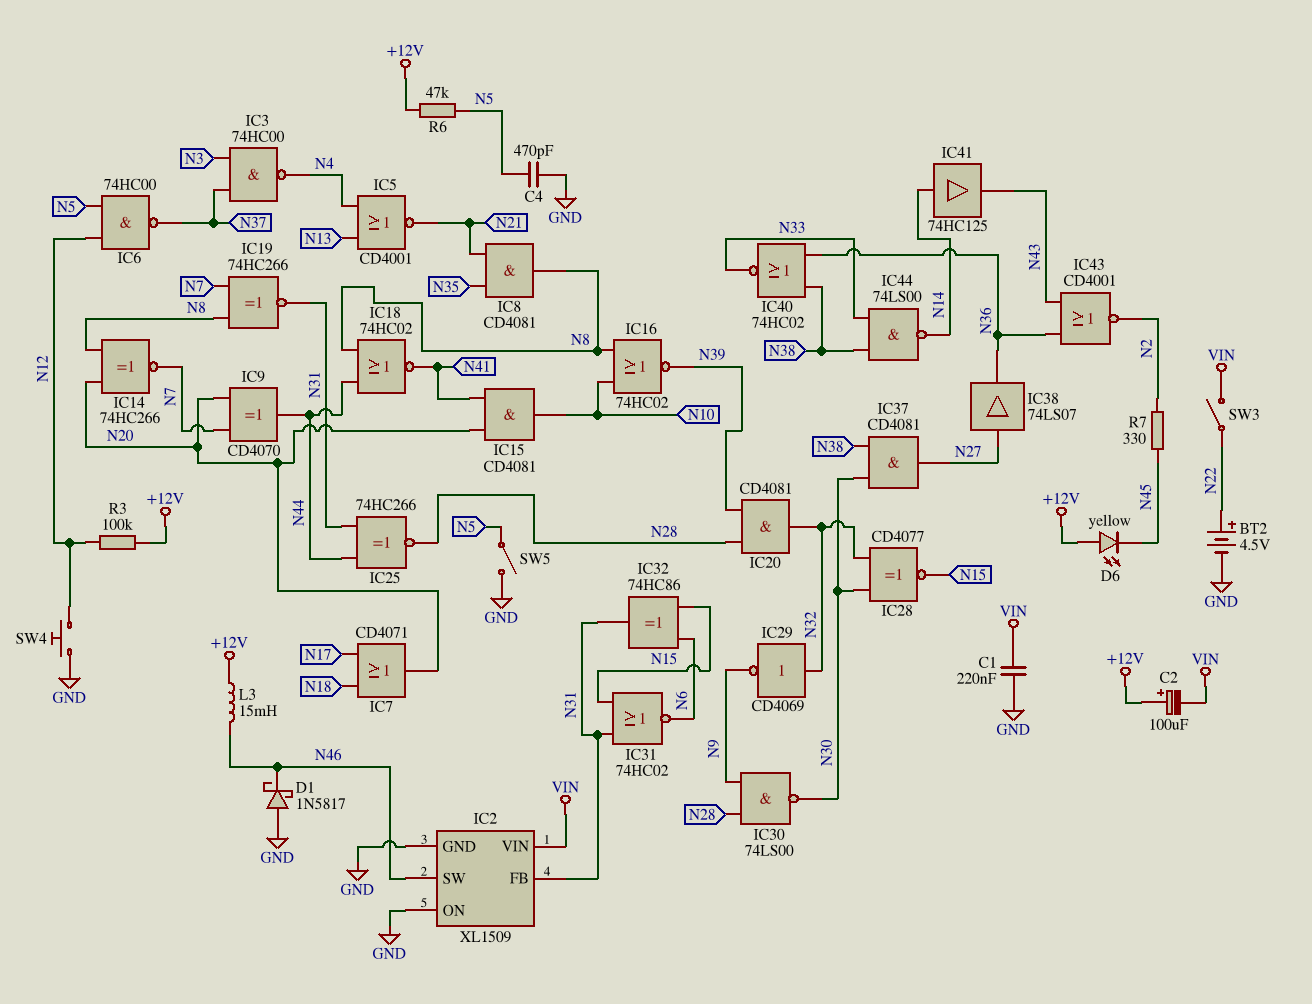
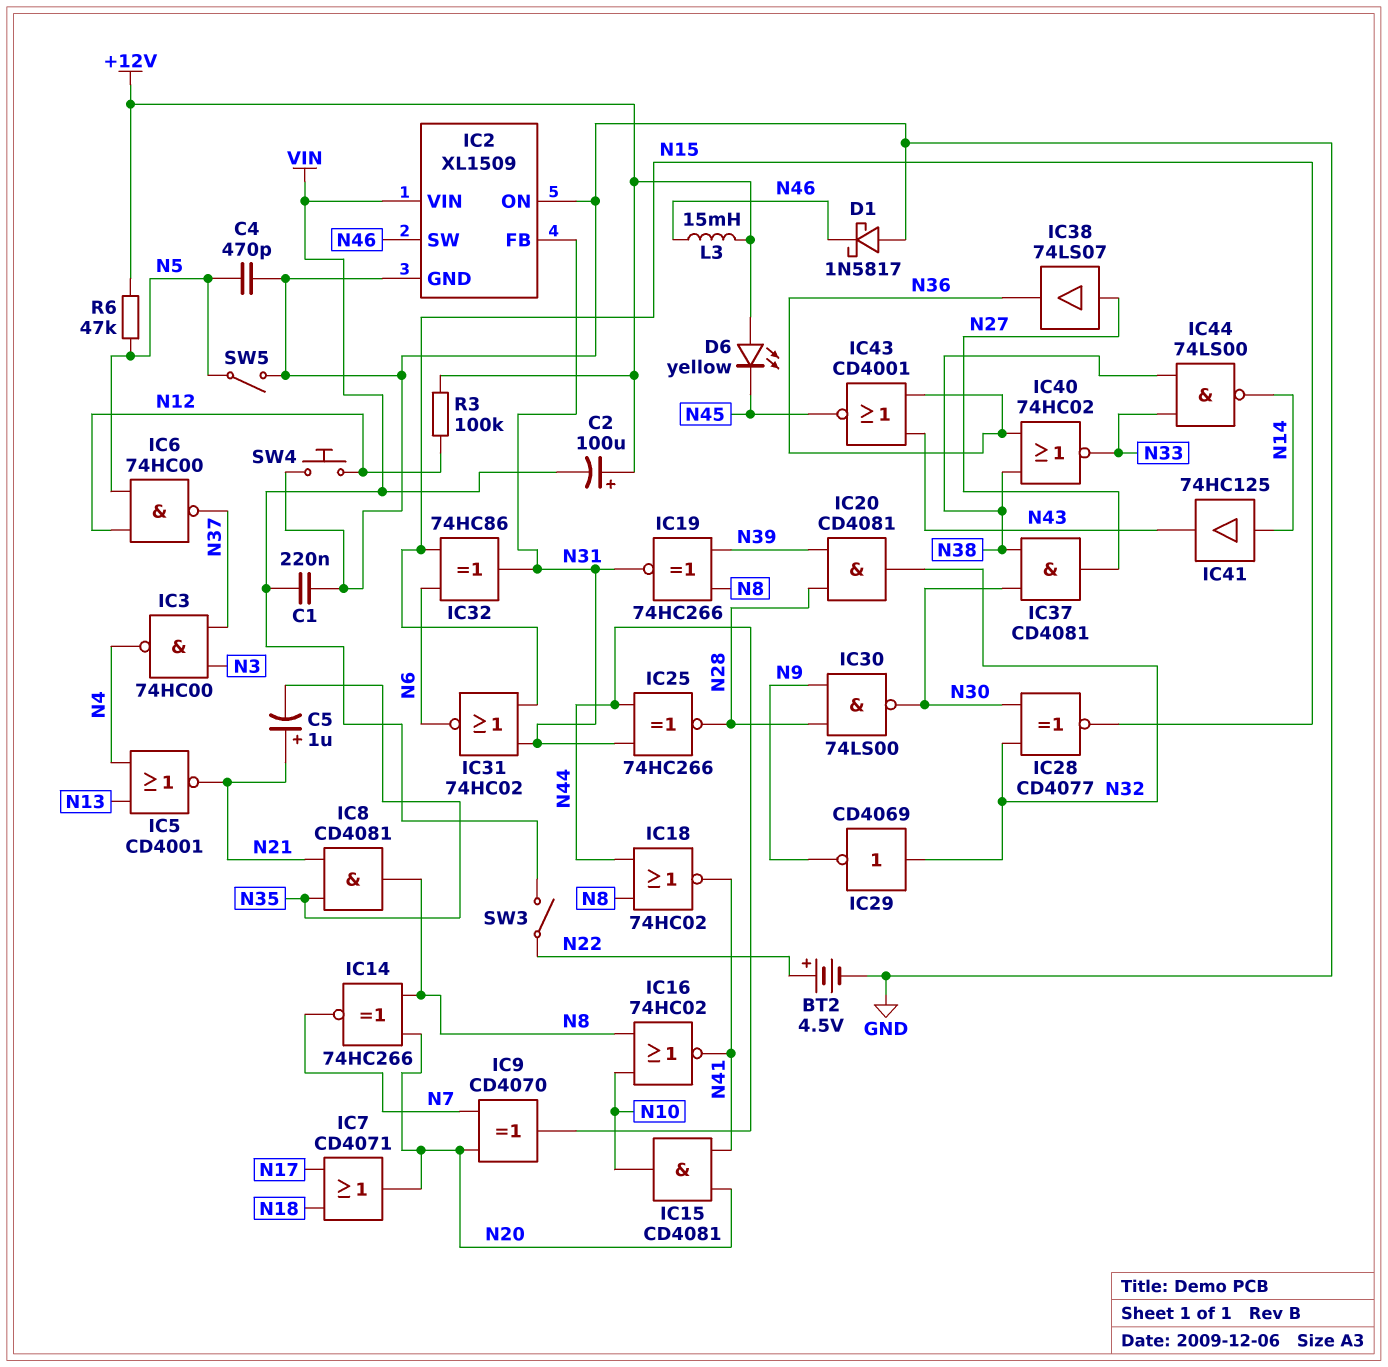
C5: none -> 1uF (plus N21, minus N35)
IC16: NOR 74HC02 (in N8, in N10, out N39) -> NOR 74HC02 (in N8, in N10, out N41)
IC19: XNOR 74HC266 (in N7, in N8, out N31) -> XNOR 74HC266 (in N8, in N39, out N31)
IC43: NOR CD4001 (in N36, in N43, out N2) -> NOR CD4001 (in N36, in N43, out N45)
R7: 330 (N2, N45) -> none

